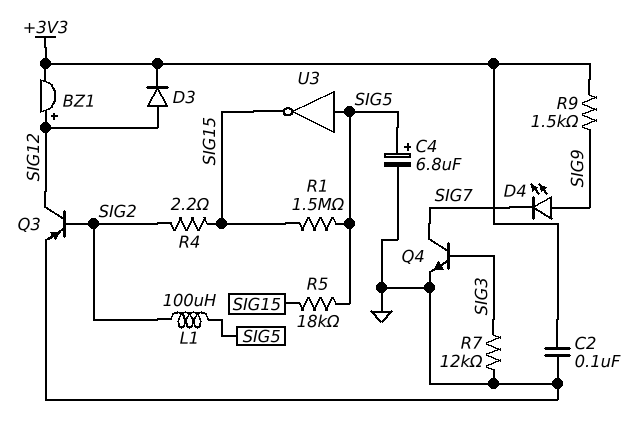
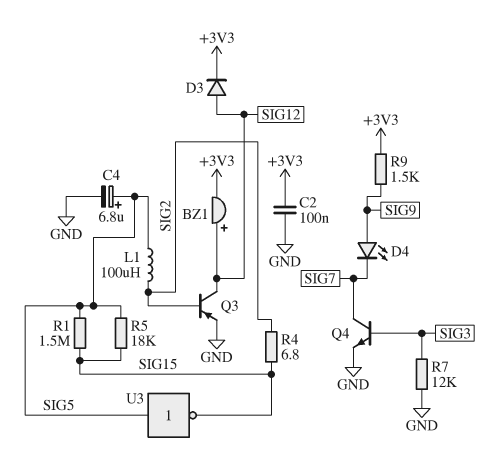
R4: 2.2 (SIG2, SIG15) -> 6.8 (SIG2, SIG15)

